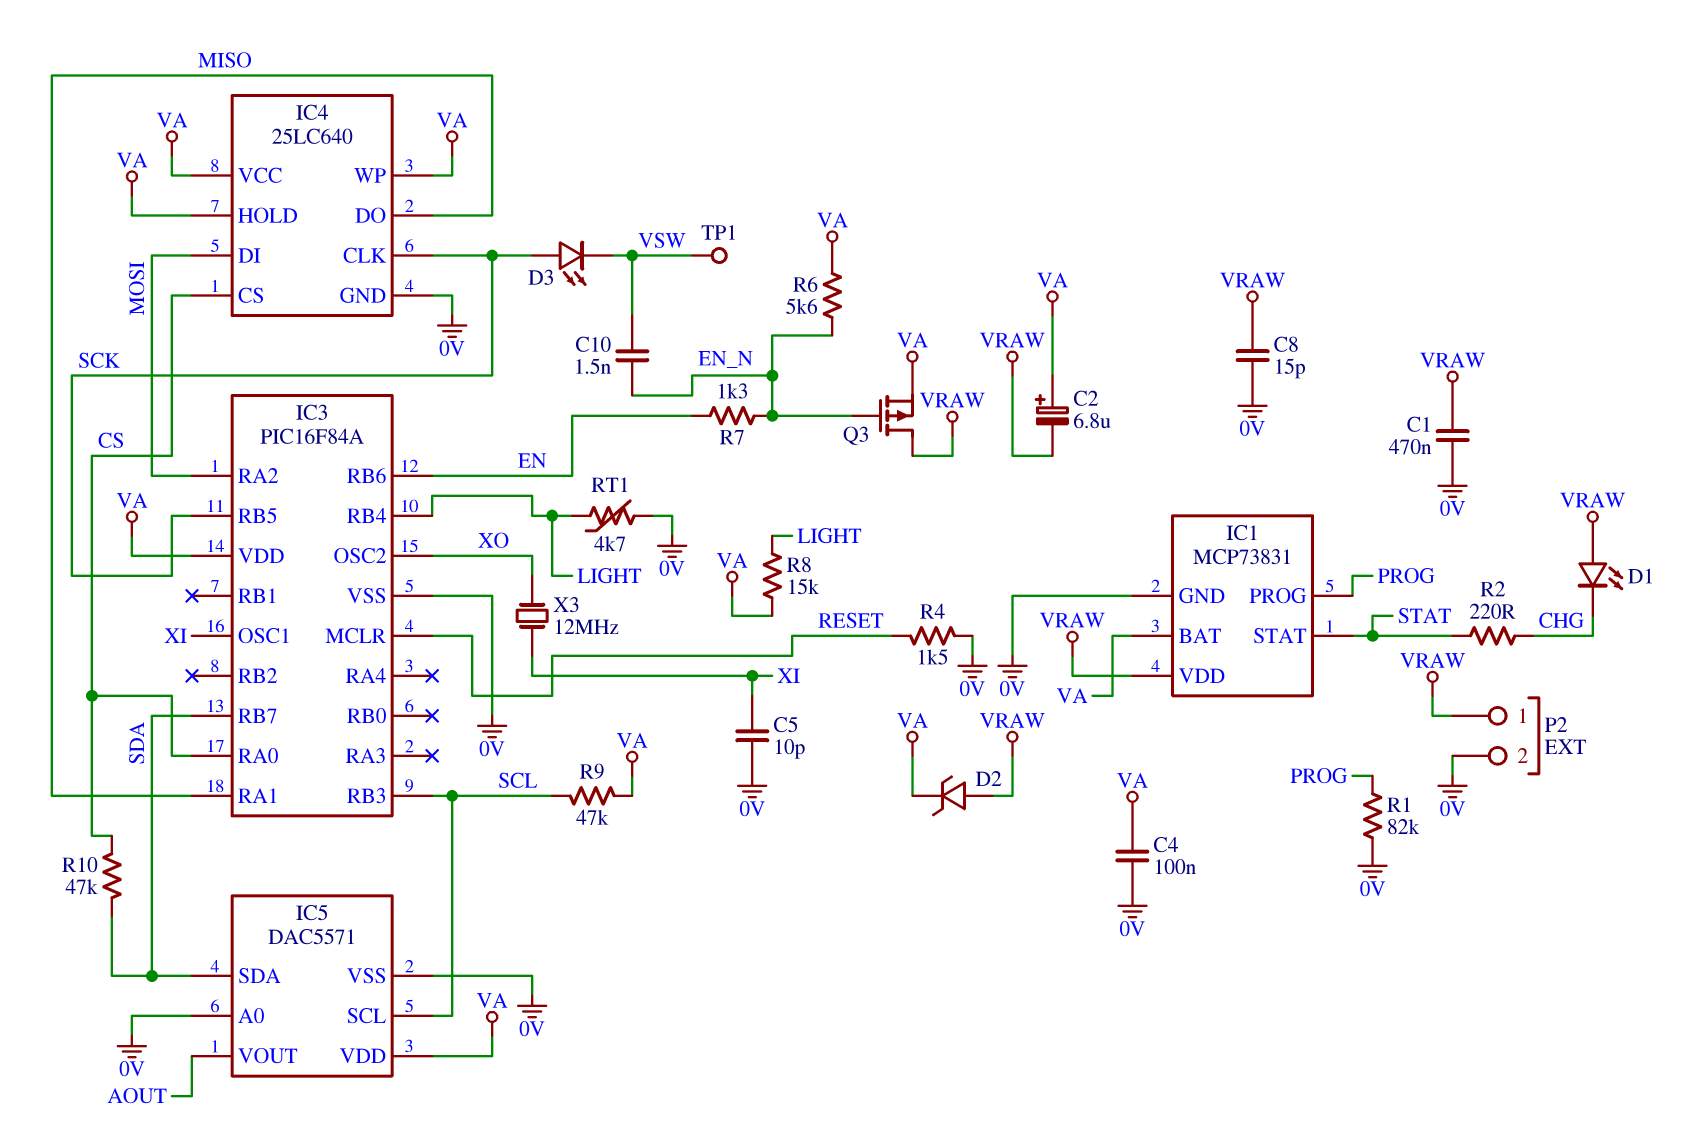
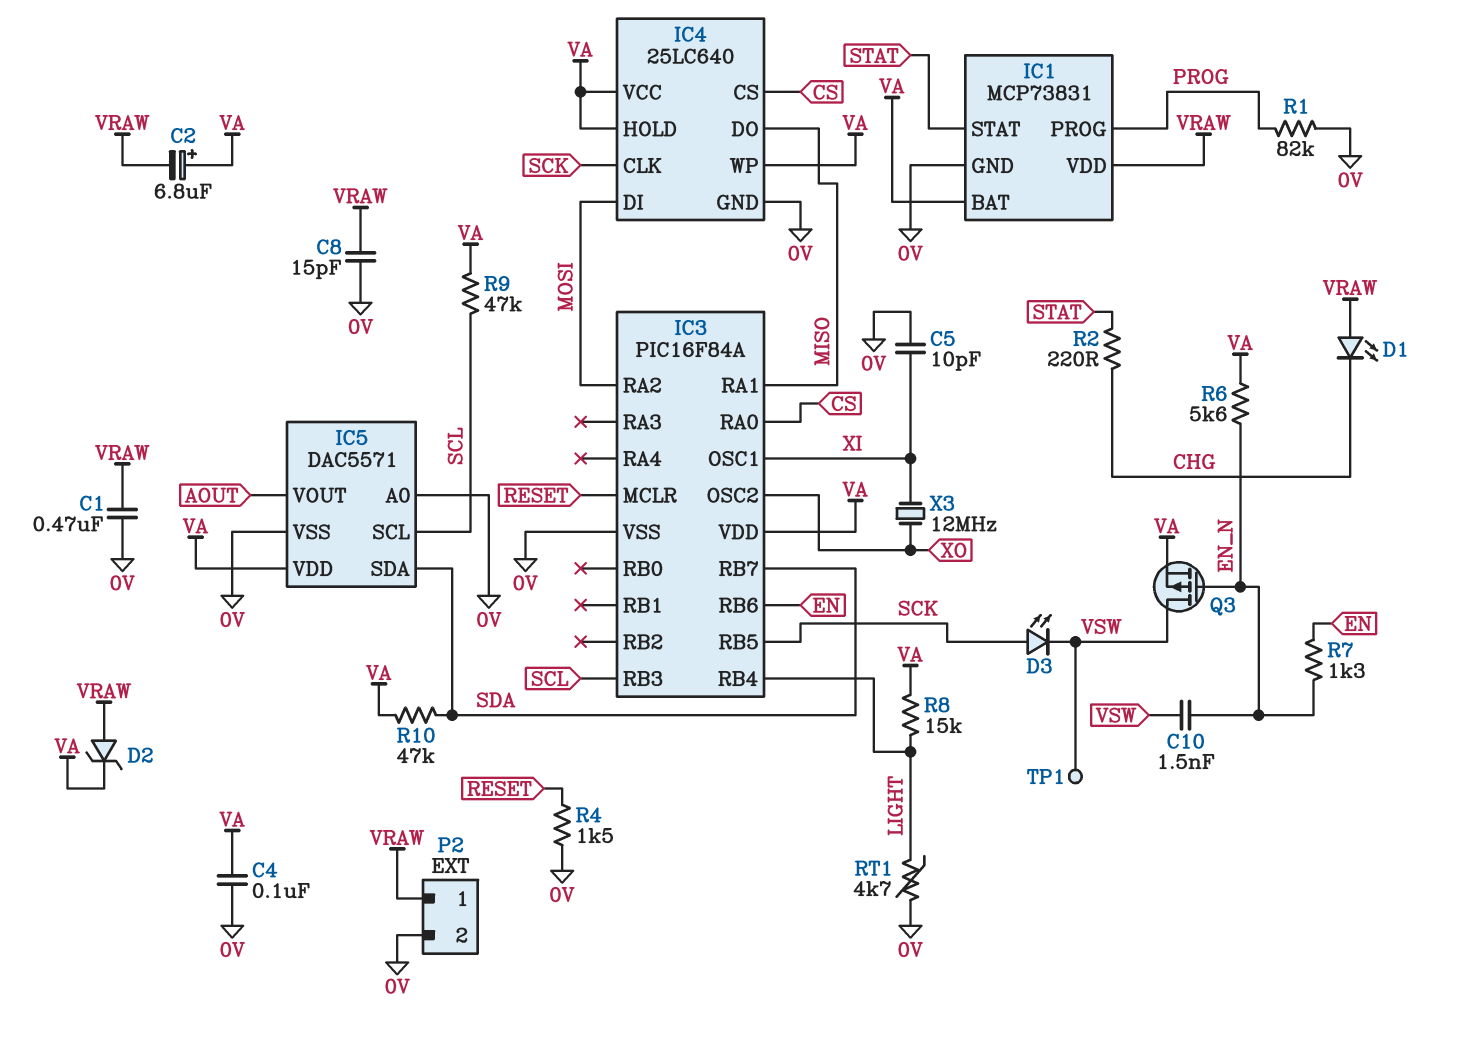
Q3: PMOS (G EN_N, D VRAW, S VA) -> PMOS (G EN_N, D VSW, S VA)
R10: 47k (CS, SDA) -> 47k (SDA, VA)

